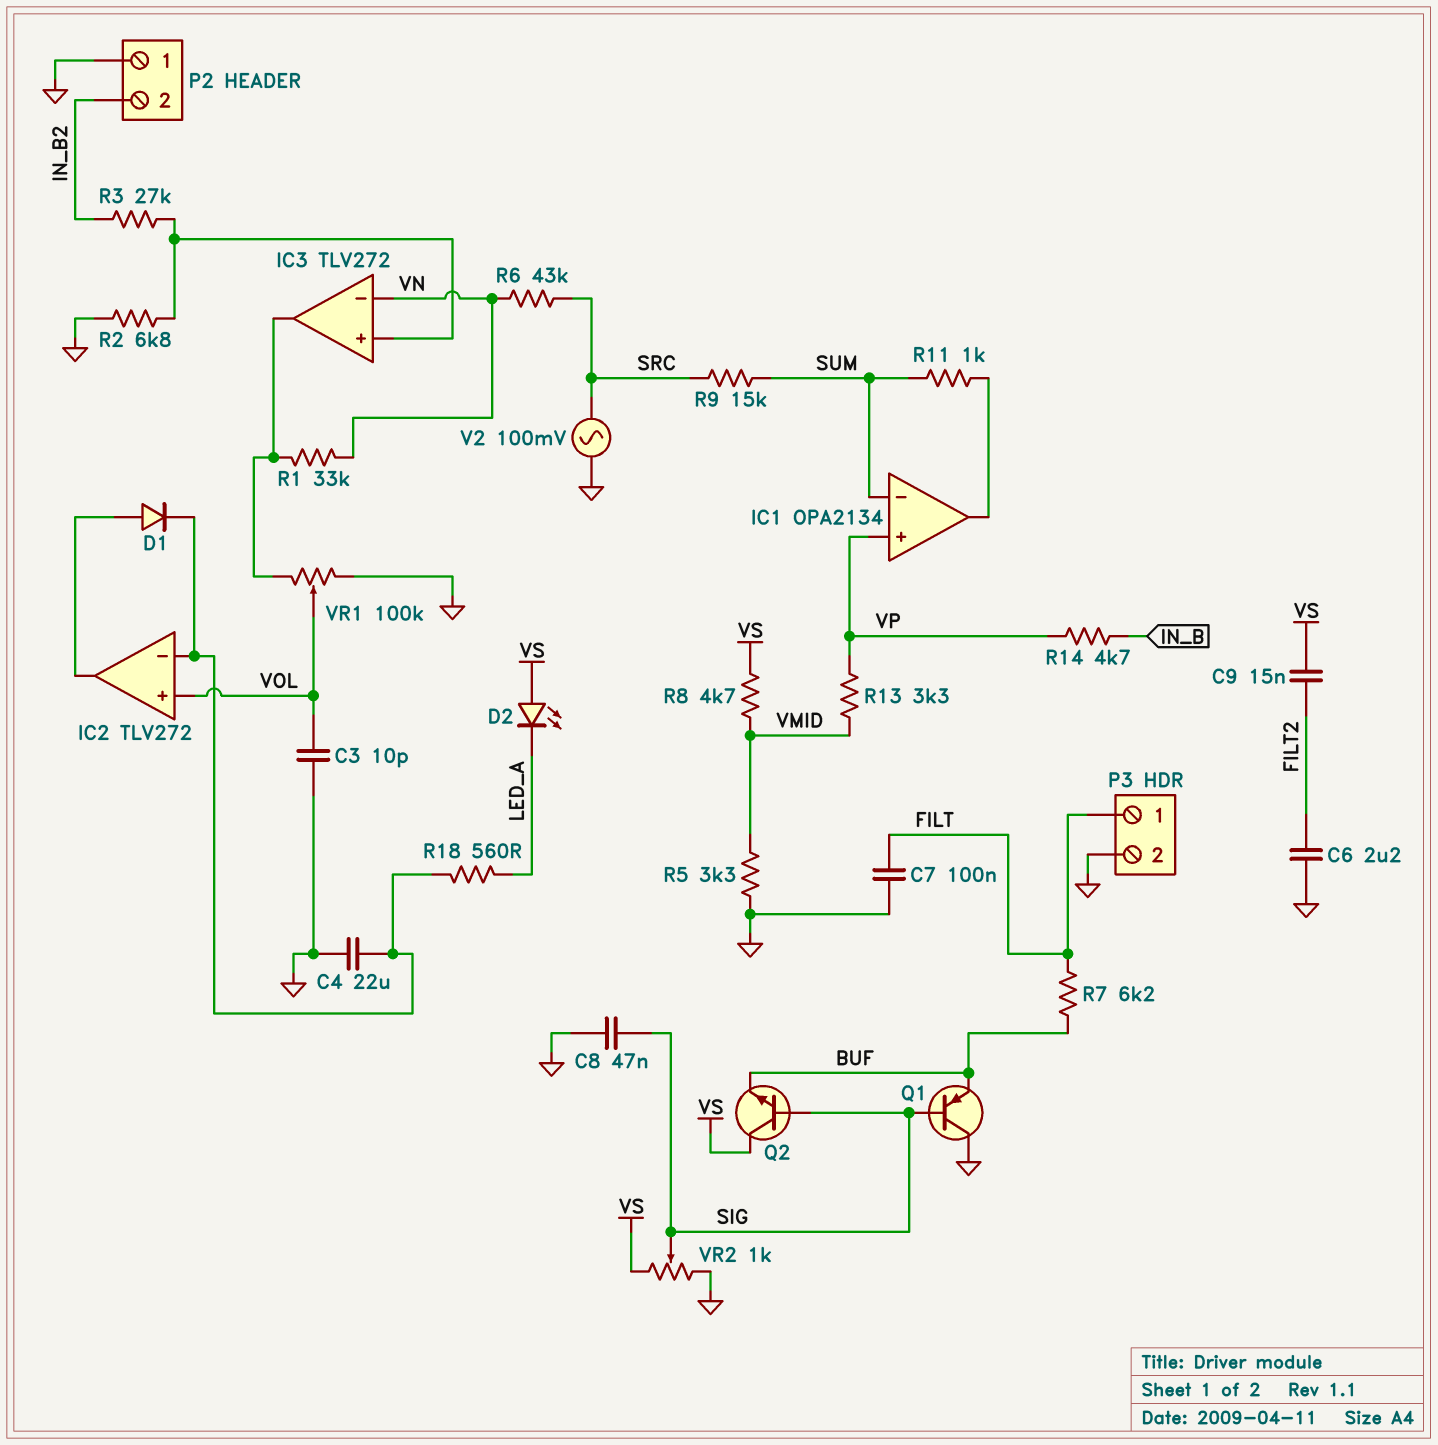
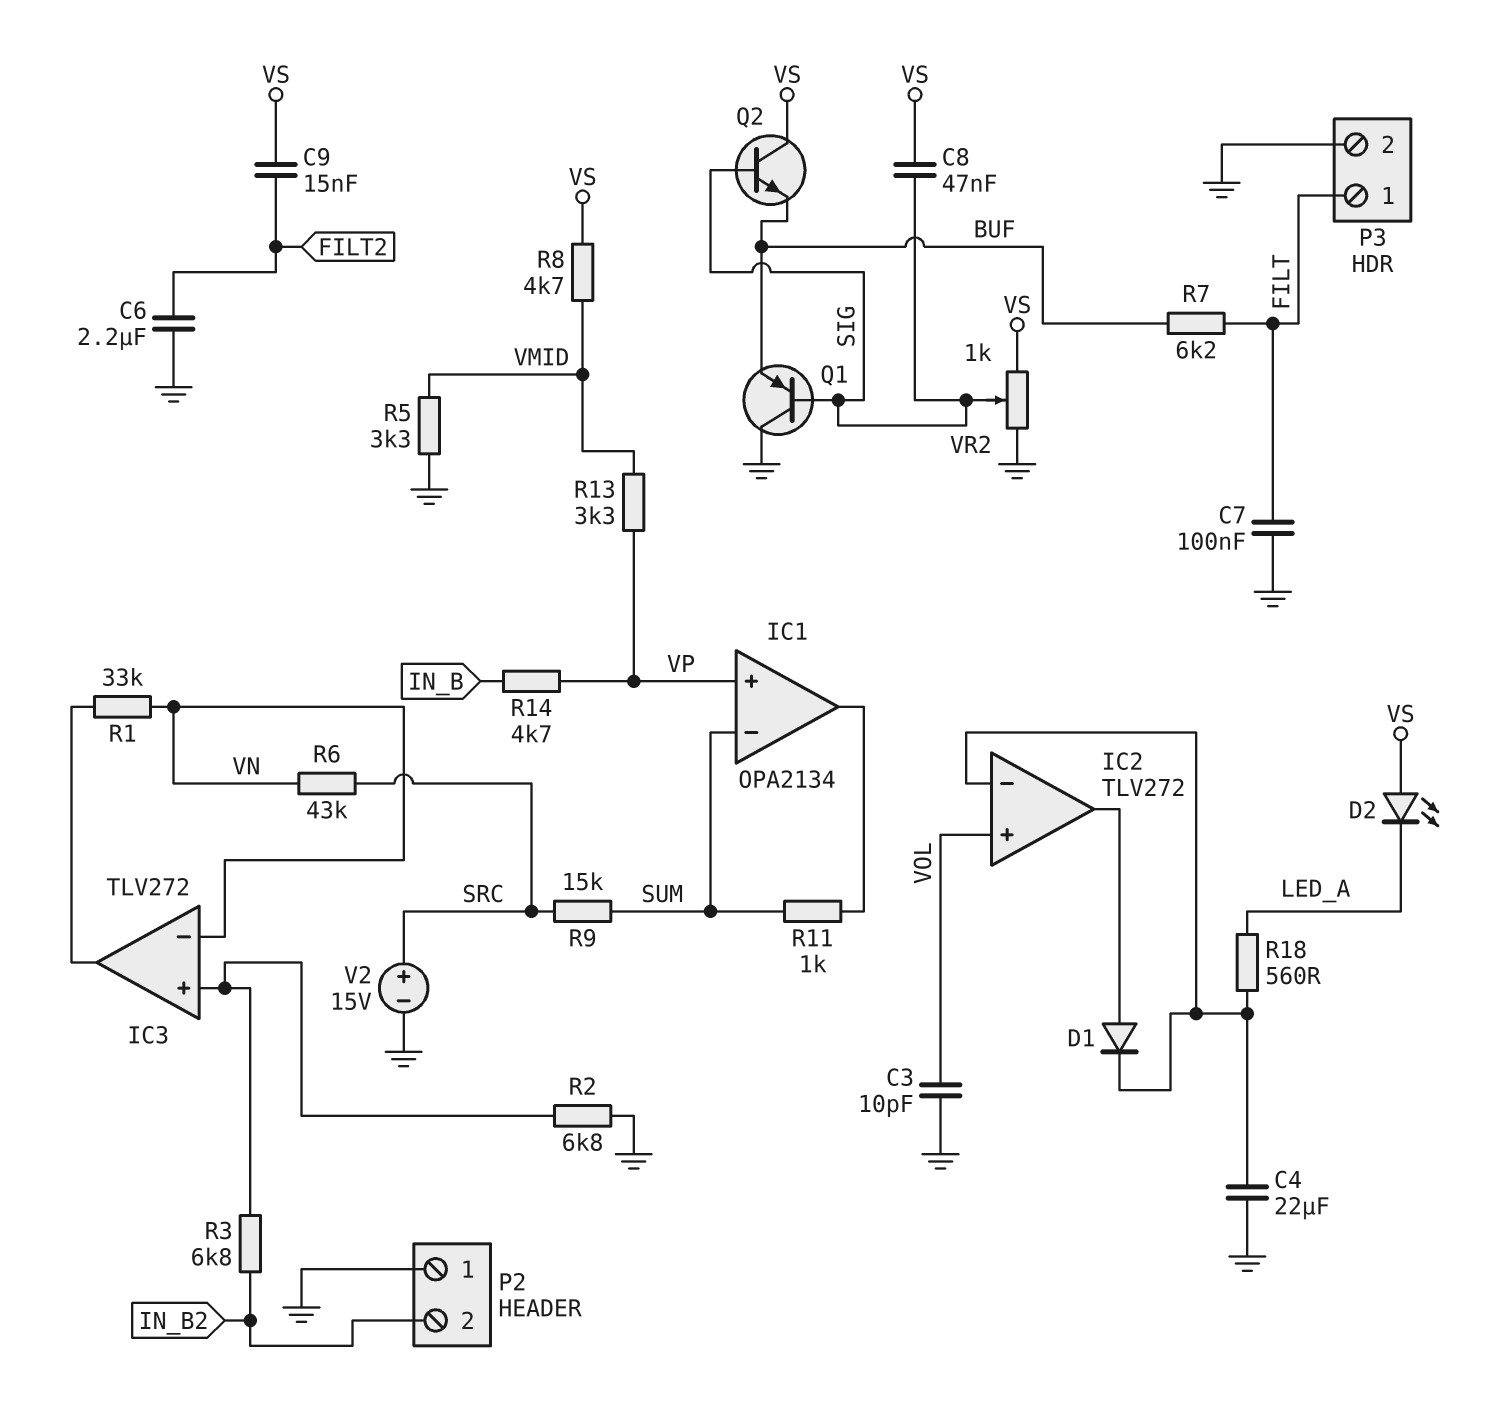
C8: 47nF (GND, SIG) -> 47nF (SIG, VS)
R3: 27k (IC3/in+, IN_B2) -> 6.8k (IC3/in+, IN_B2)
V2: AC 100mV (GND, SRC) -> 15V (plus SRC, minus GND)
VR1: 100k (GND, IC3/out, wiper VOL) -> none

